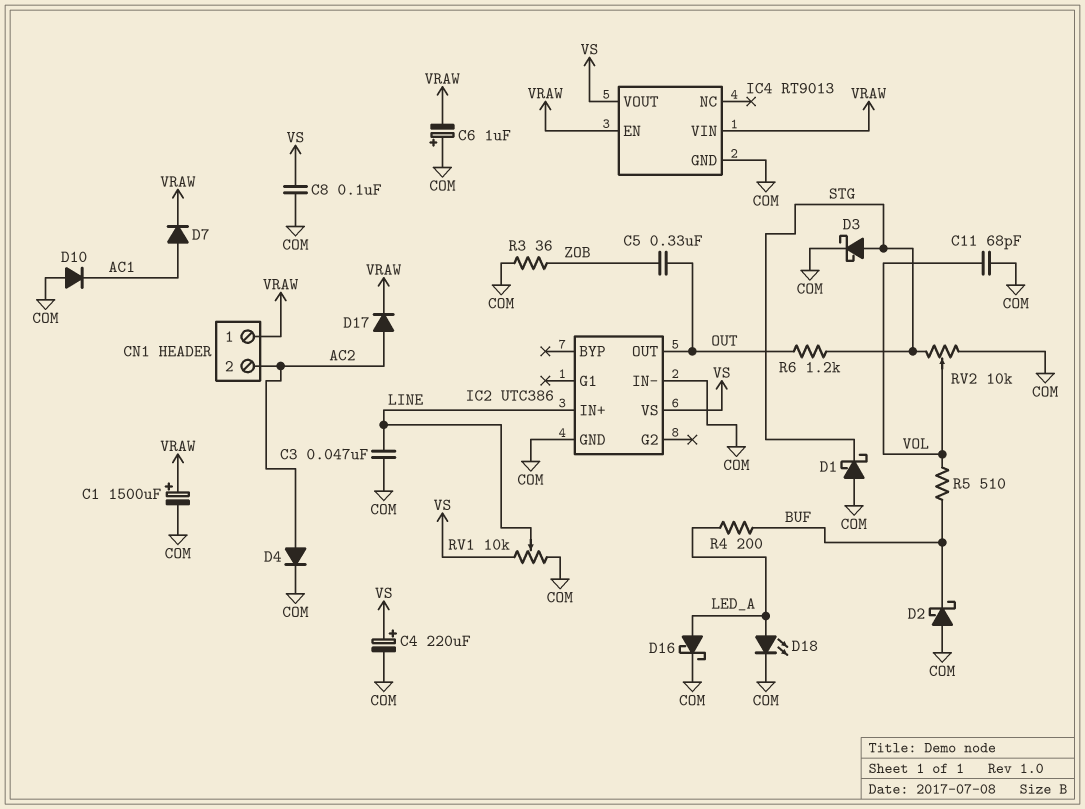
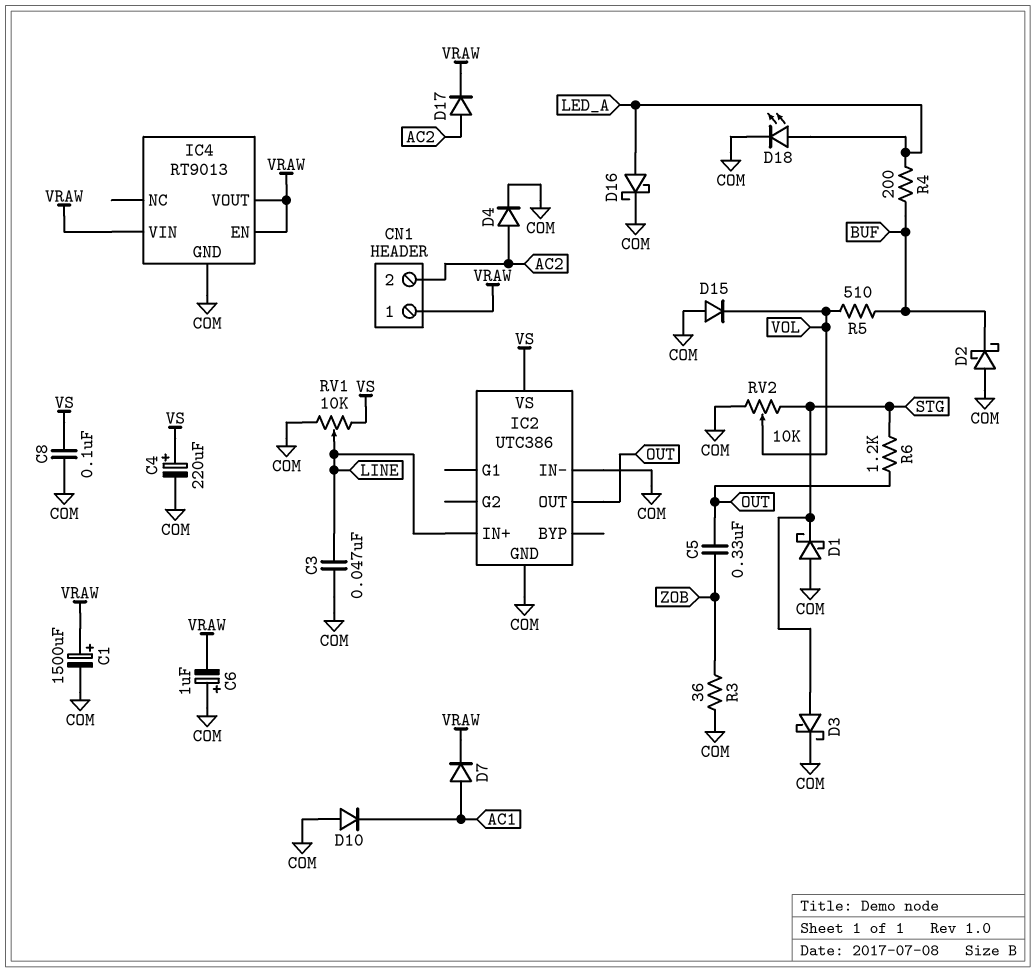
C11: 68pF (COM, VOL) -> none
D15: none -> diode (A COM, K VOL)
IC4 pin VOUT: VS -> VRAW

